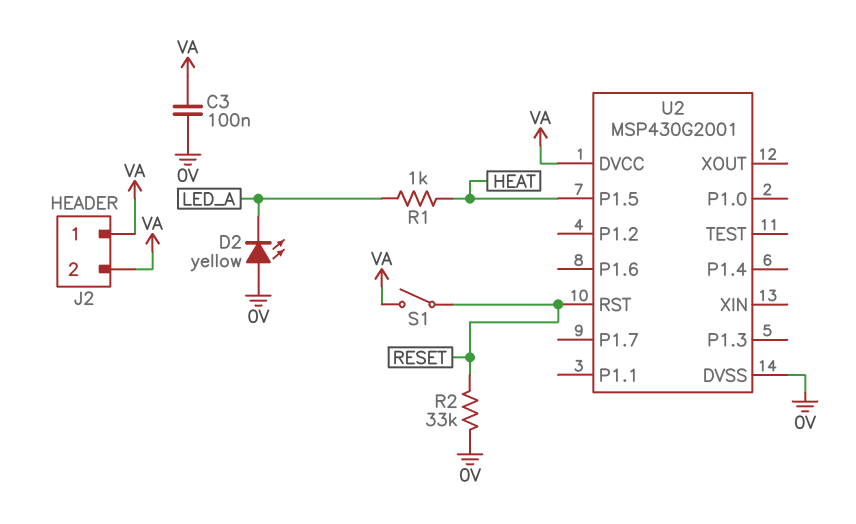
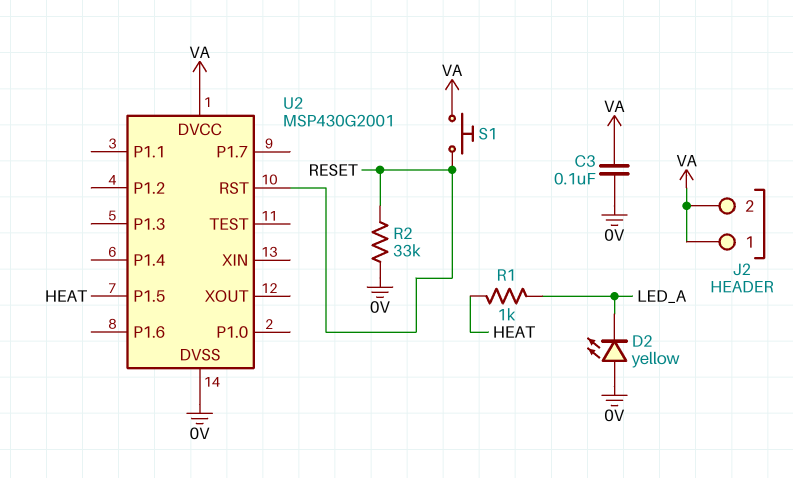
S1: switch (RESET, VA) -> button (RESET, VA)

